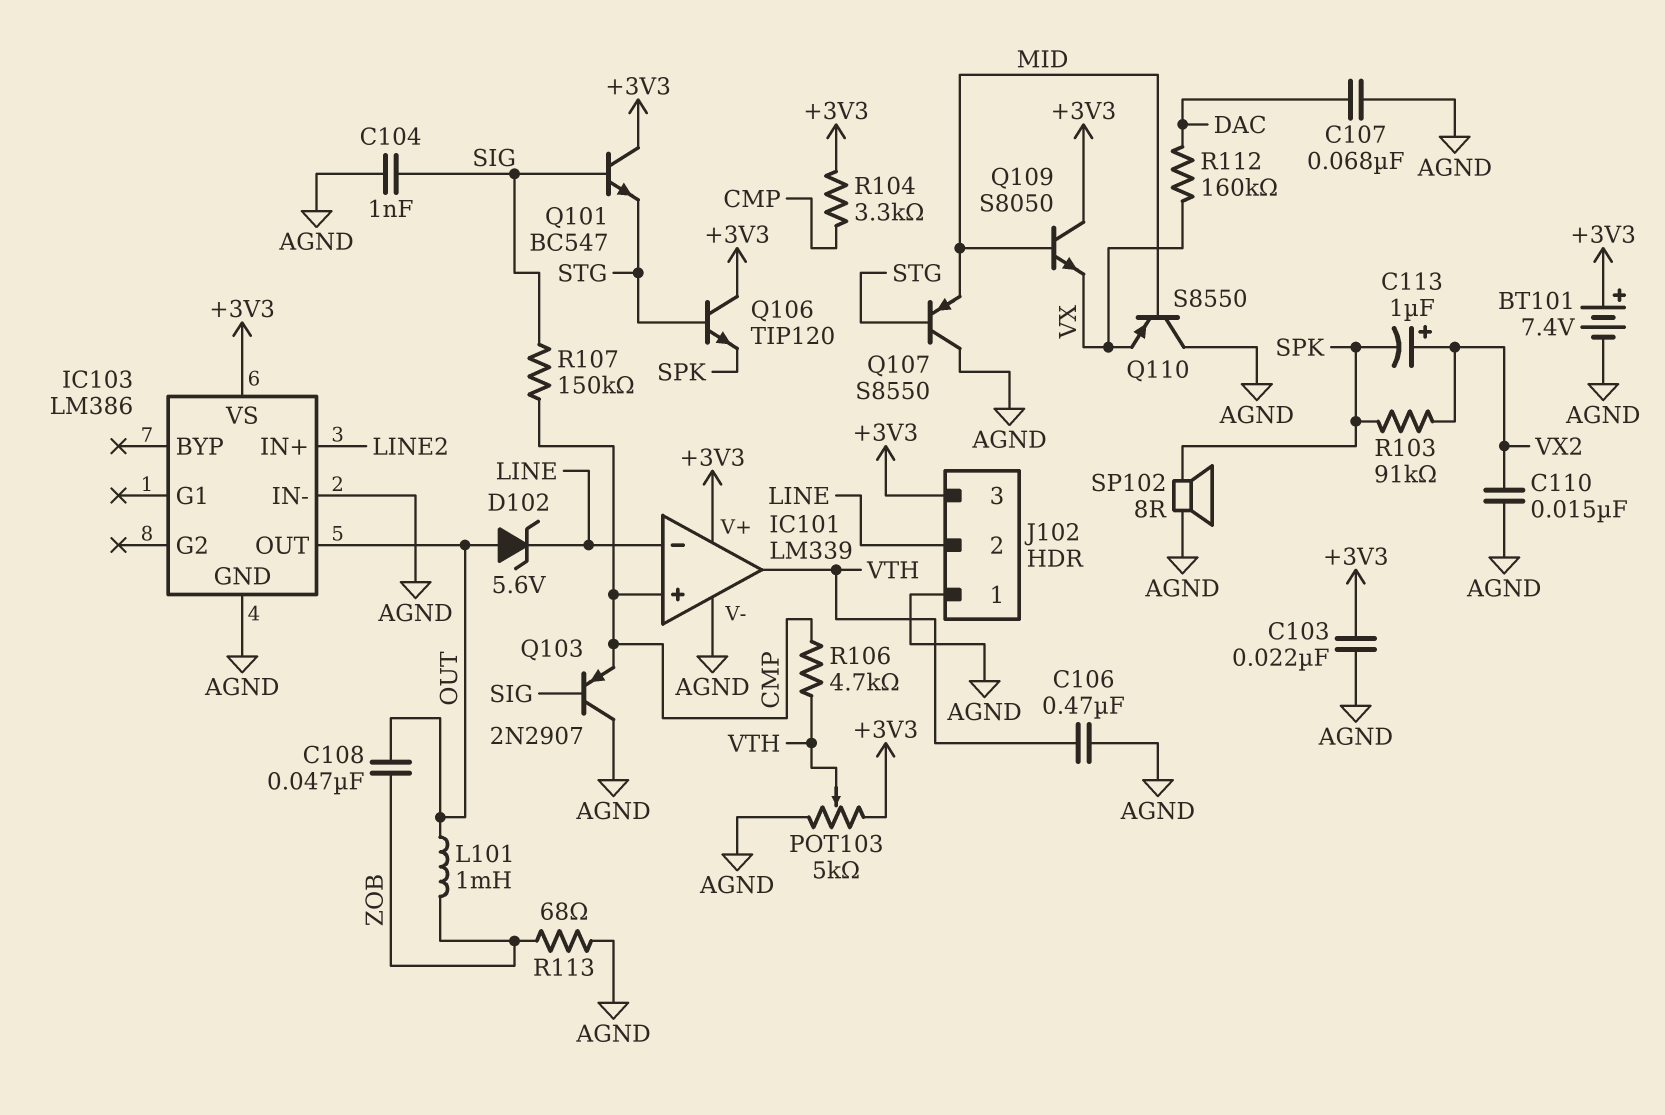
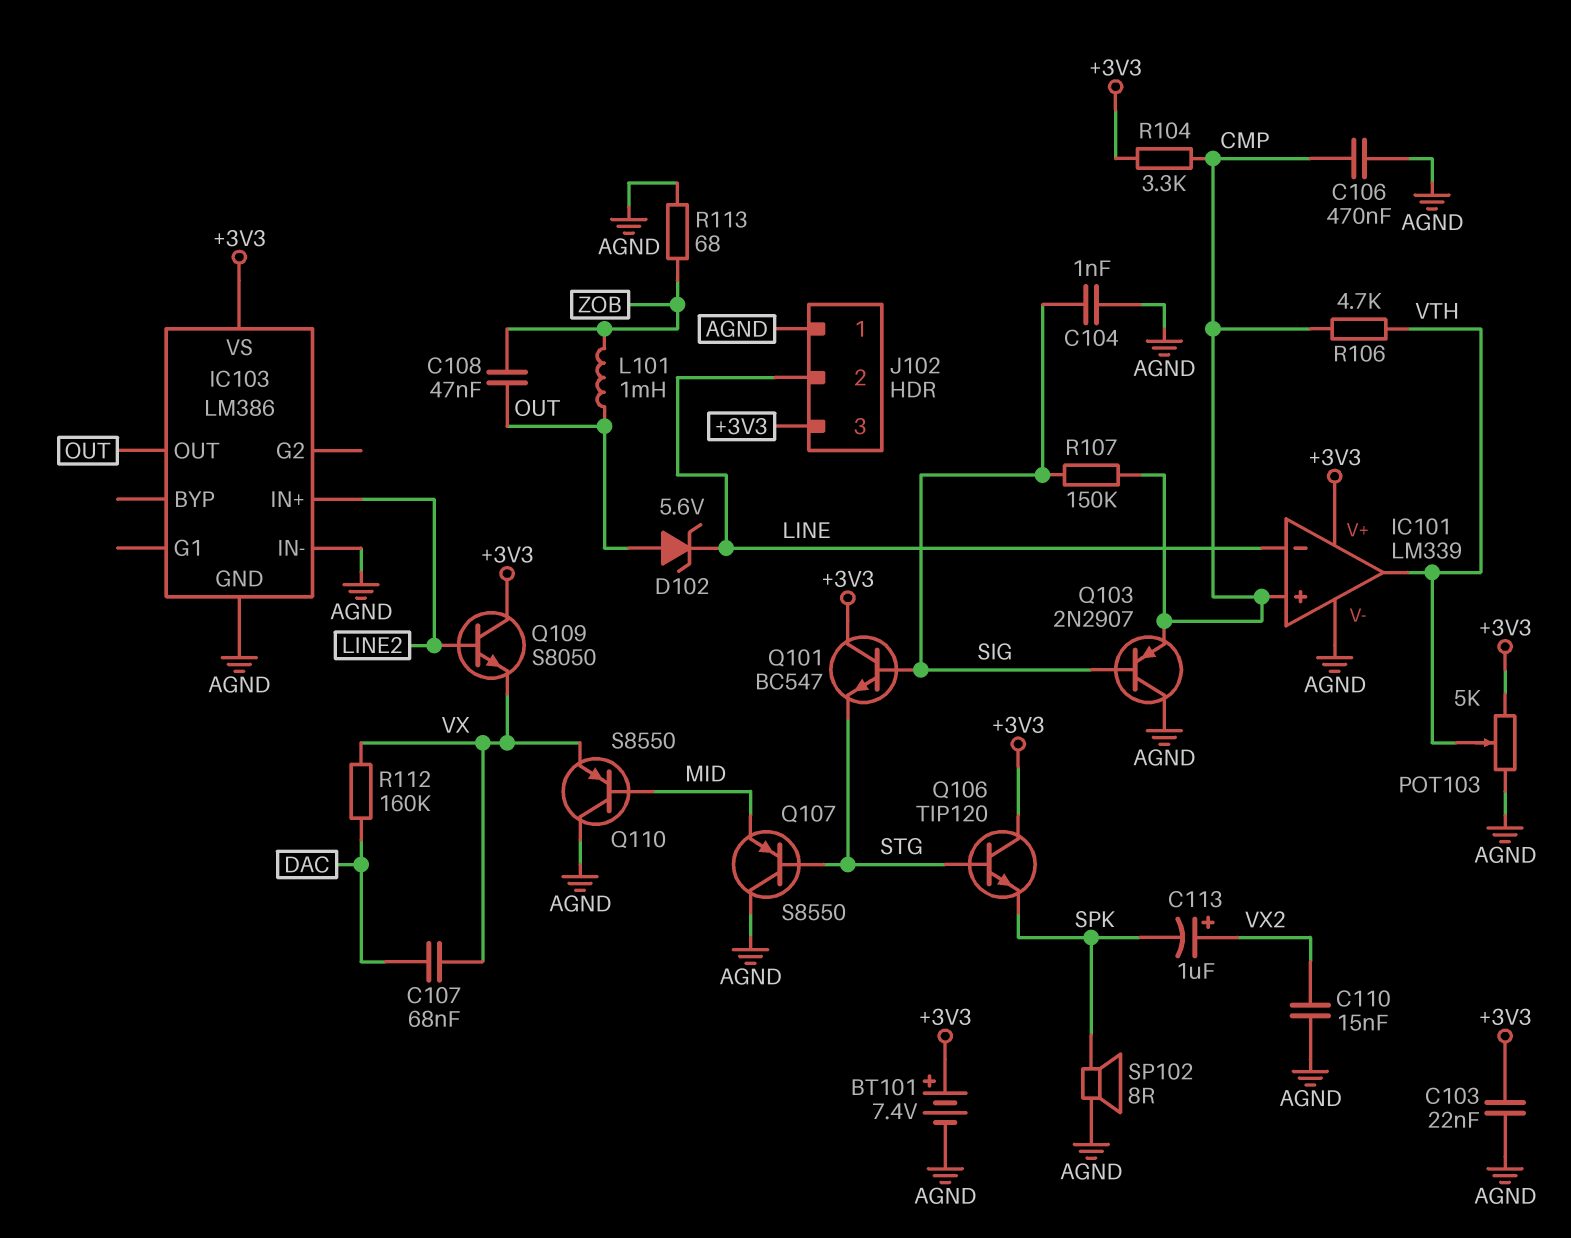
C106: 470nF (AGND, VTH) -> 470nF (AGND, CMP)
C107: 68nF (AGND, DAC) -> 68nF (DAC, VX)
Q109: NPN S8050 (B MID, C +3V3, E VX) -> NPN S8050 (B LINE2, C +3V3, E VX)
R103: 91k (SPK, VX2) -> none

